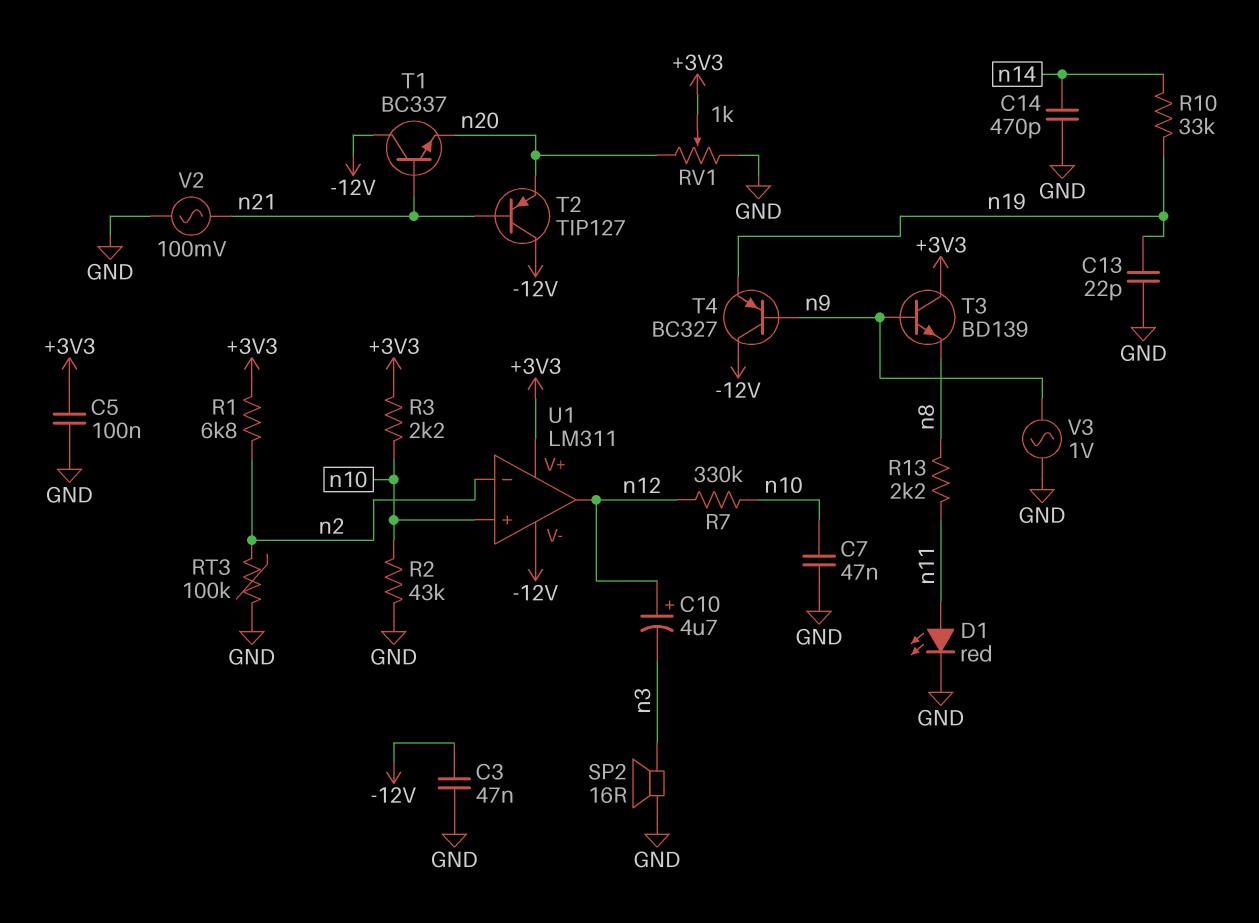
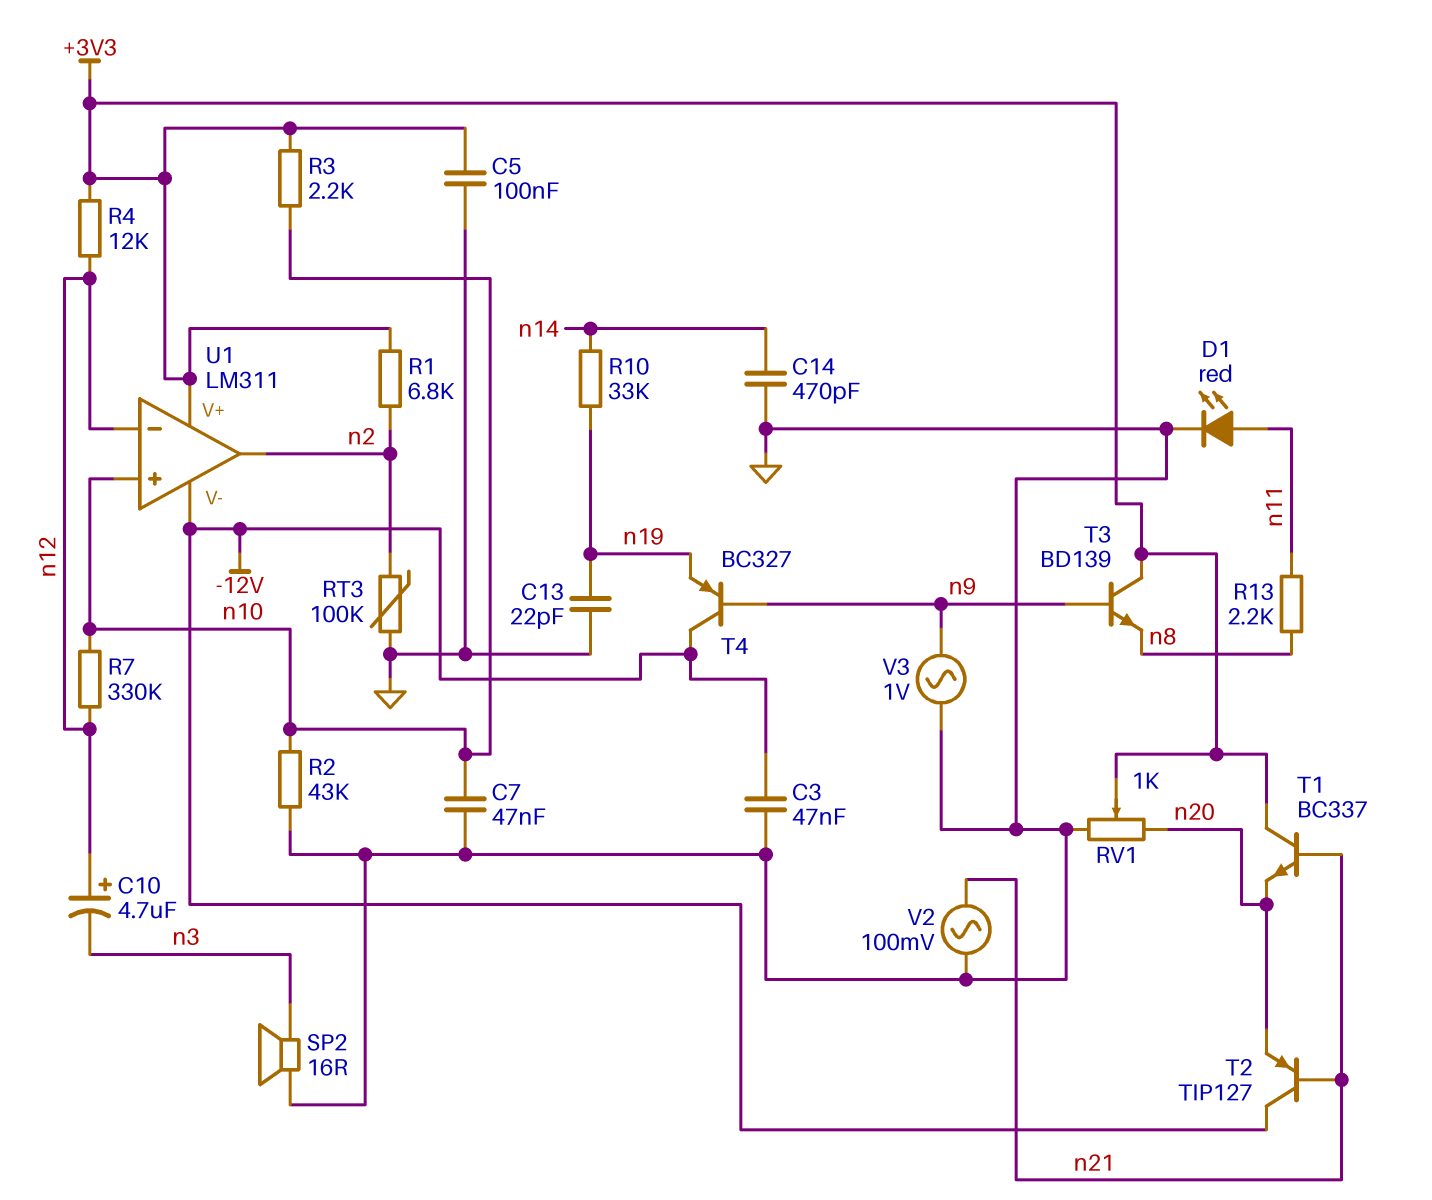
R4: none -> 12k (+3V3, n12)
T1: NPN BC337 (B n21, C -12V, E n20) -> NPN BC337 (B n21, C +3V3, E n20)
U1 pin in-: n2 -> n12
U1 pin out: n12 -> n2

